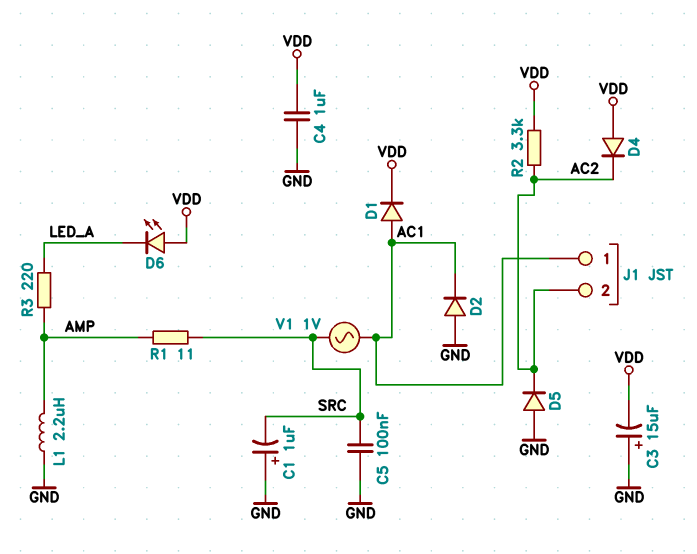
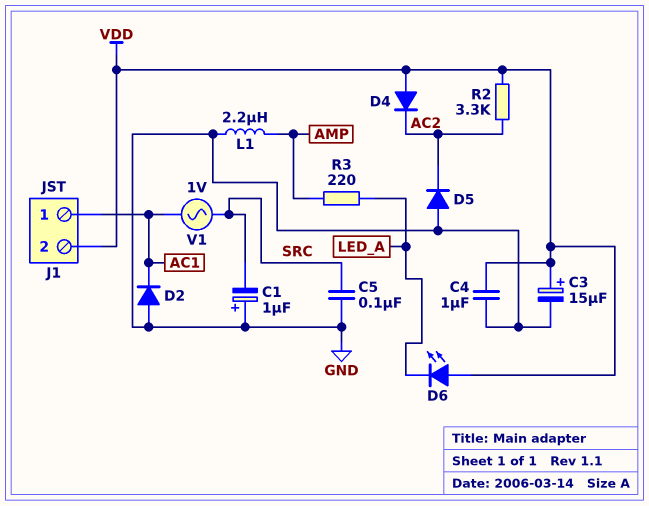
C3: 15uF (plus GND, minus VDD) -> 15uF (plus VDD, minus GND)
D1: diode (A AC1, K VDD) -> none
J1 pin 2: AC2 -> VDD
R1: 11 (AMP, SRC) -> none

